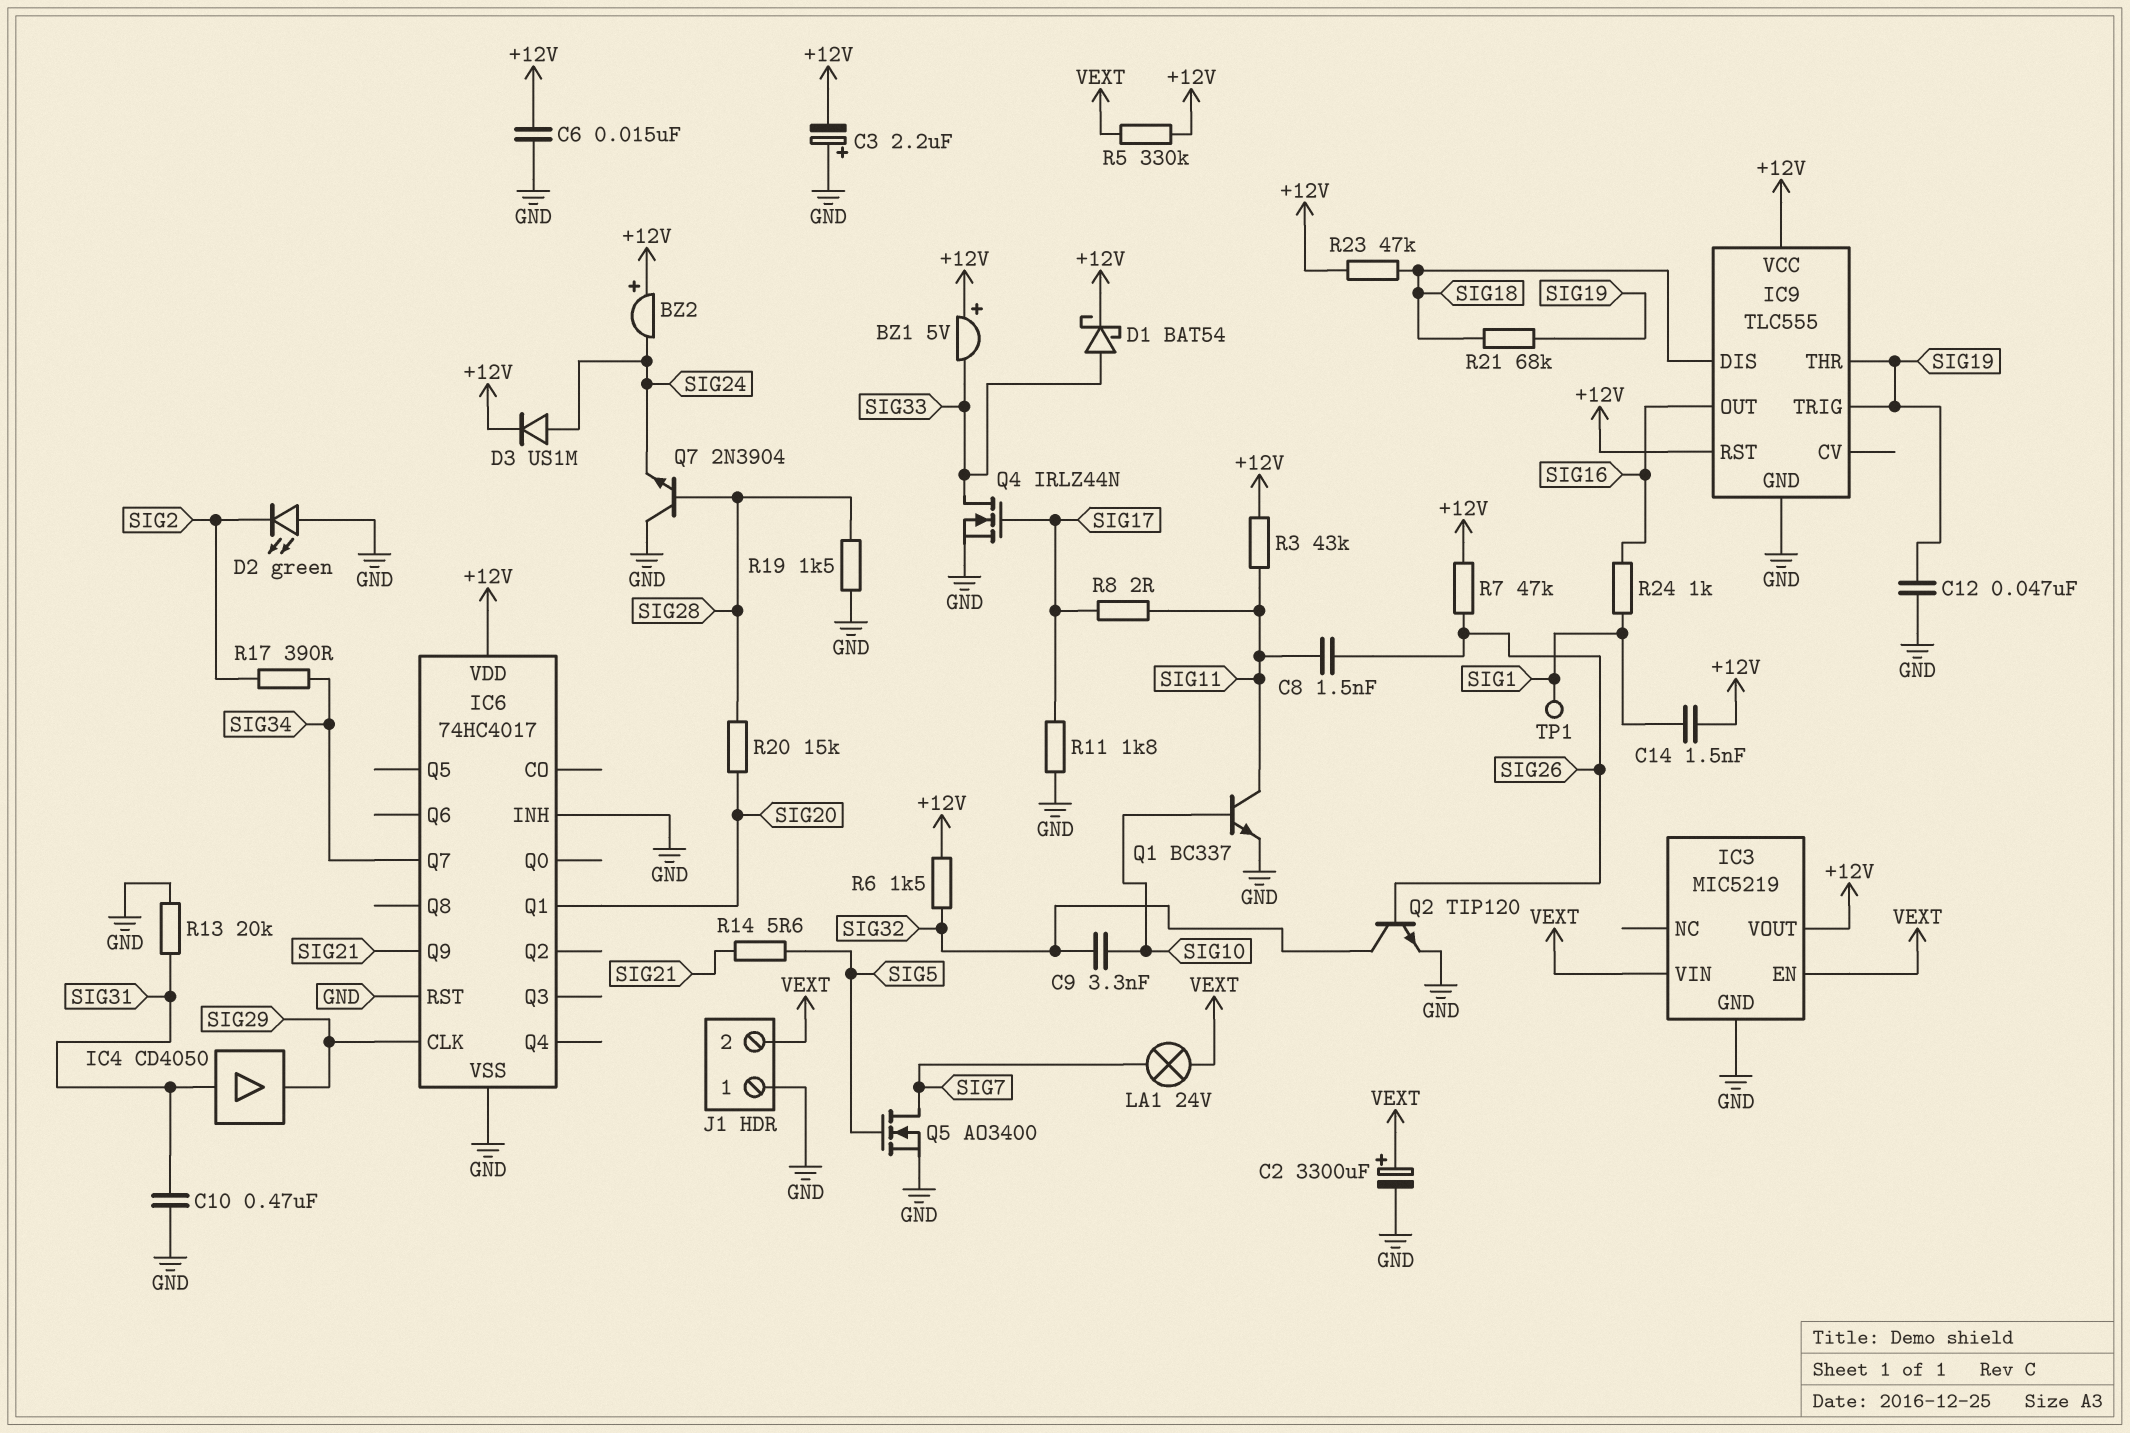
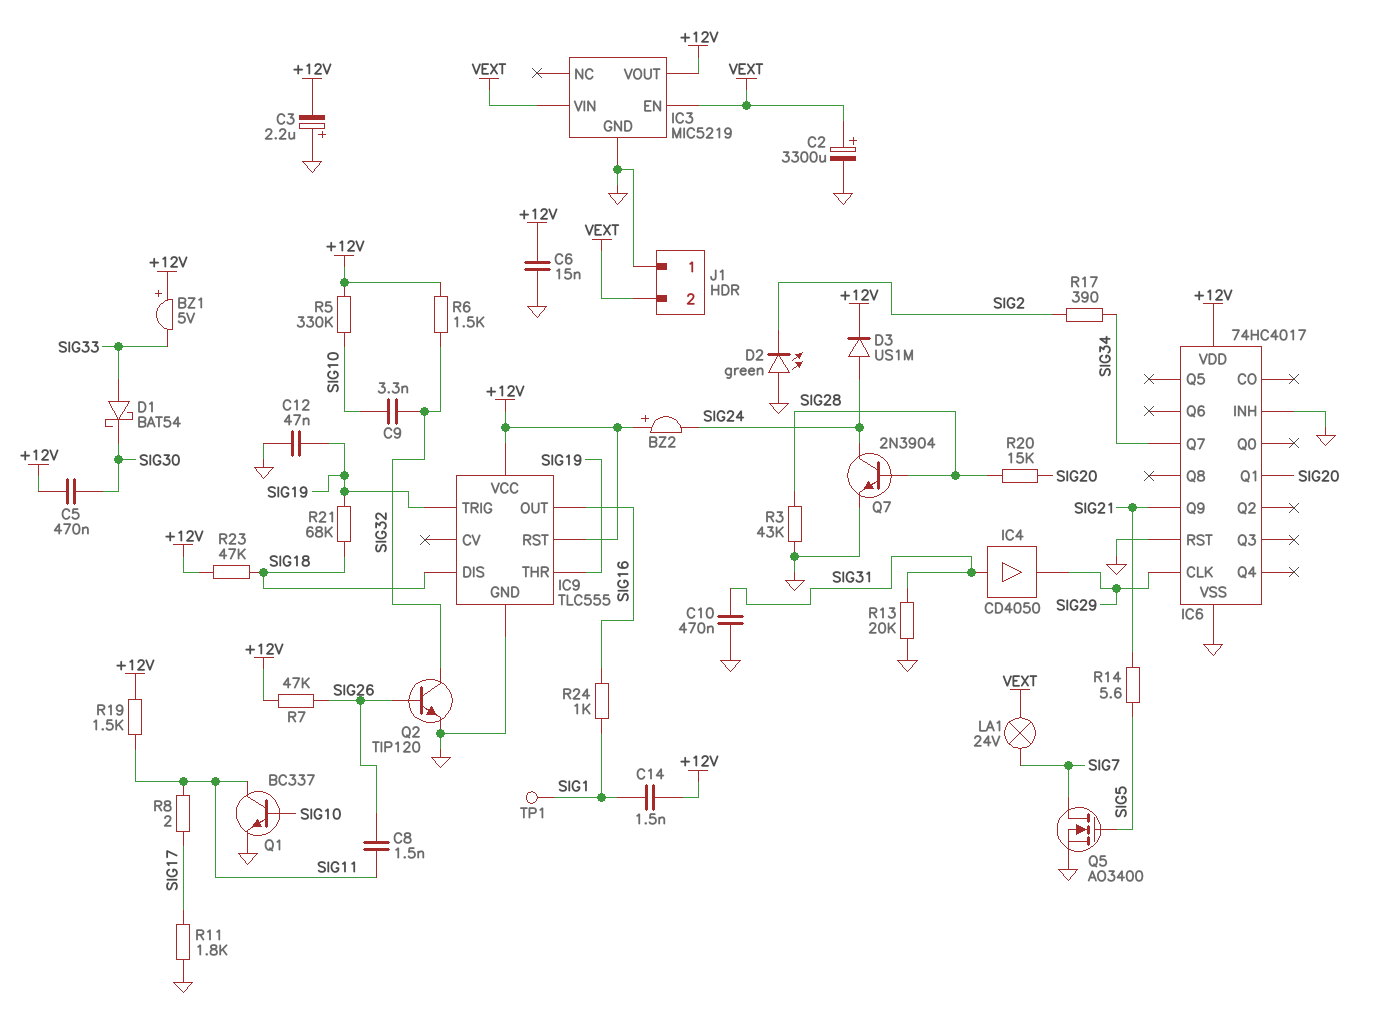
C5: none -> 470nF (+12V, SIG30)
D1: schottky BAT54 (A SIG33, K +12V) -> schottky BAT54 (A SIG33, K SIG30)
Q4: NMOS IRLZ44N (G SIG17, D SIG33, S GND) -> none
Q7: NPN 2N3904 (B SIG28, C GND, E SIG24) -> NPN 2N3904 (B SIG28, C SIG24, E GND)
R3: 43k (+12V, SIG11) -> 43k (GND, SIG28)
R5: 330k (+12V, VEXT) -> 330k (+12V, SIG10)
R19: 1.5k (GND, SIG28) -> 1.5k (+12V, SIG11)

